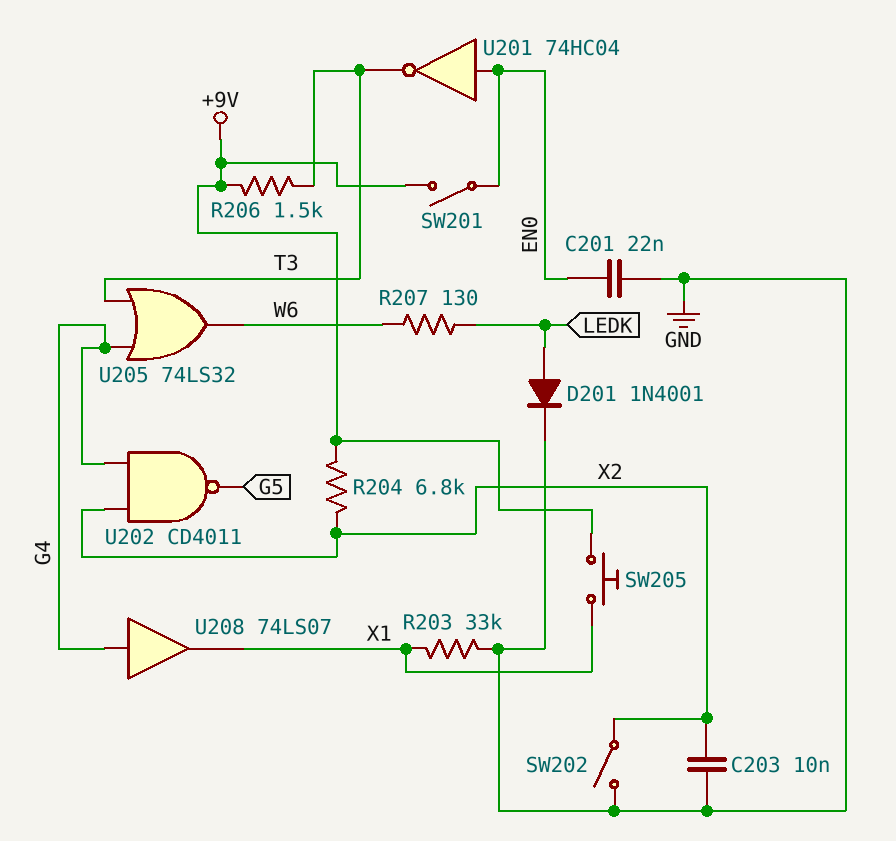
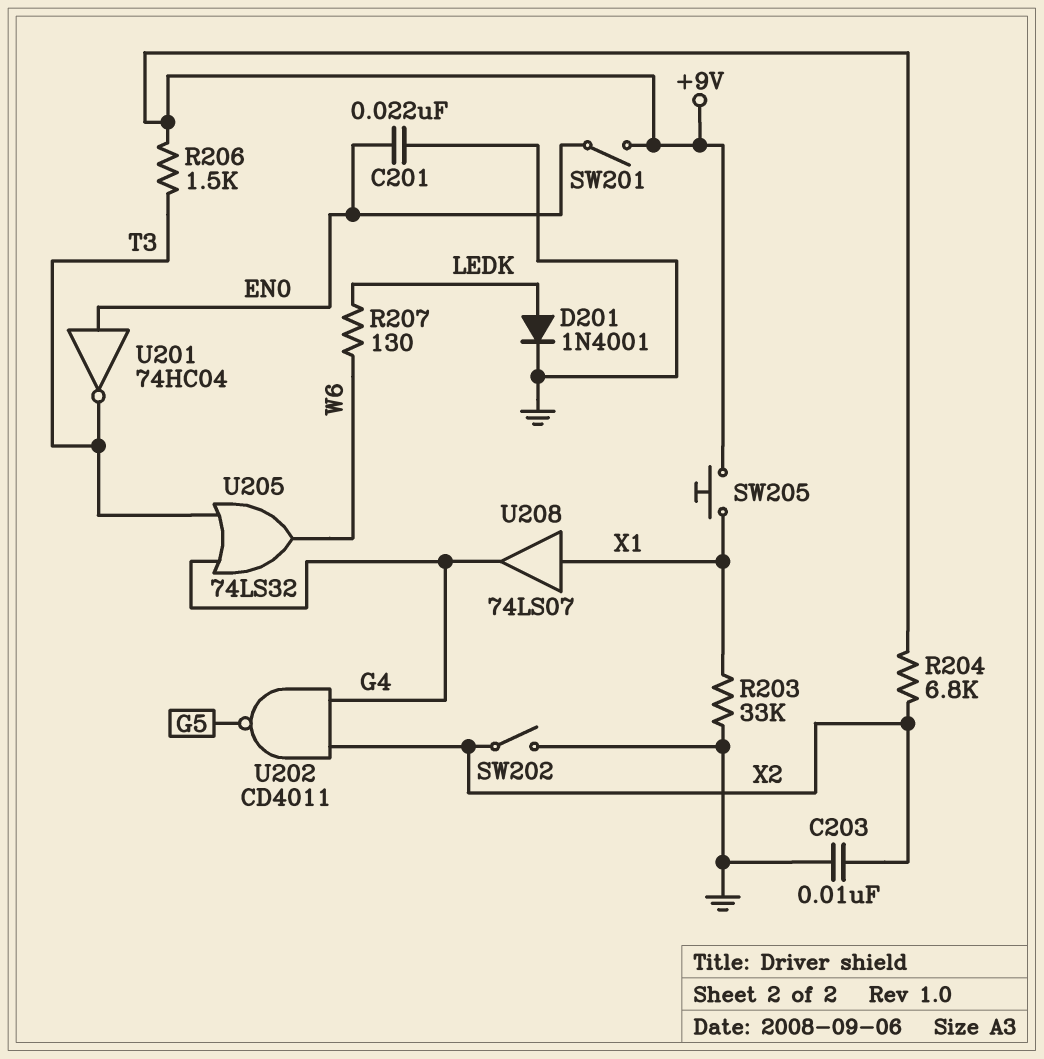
U208: buffer 74LS07 (in G4, out X1) -> buffer 74LS07 (in X1, out G4)

